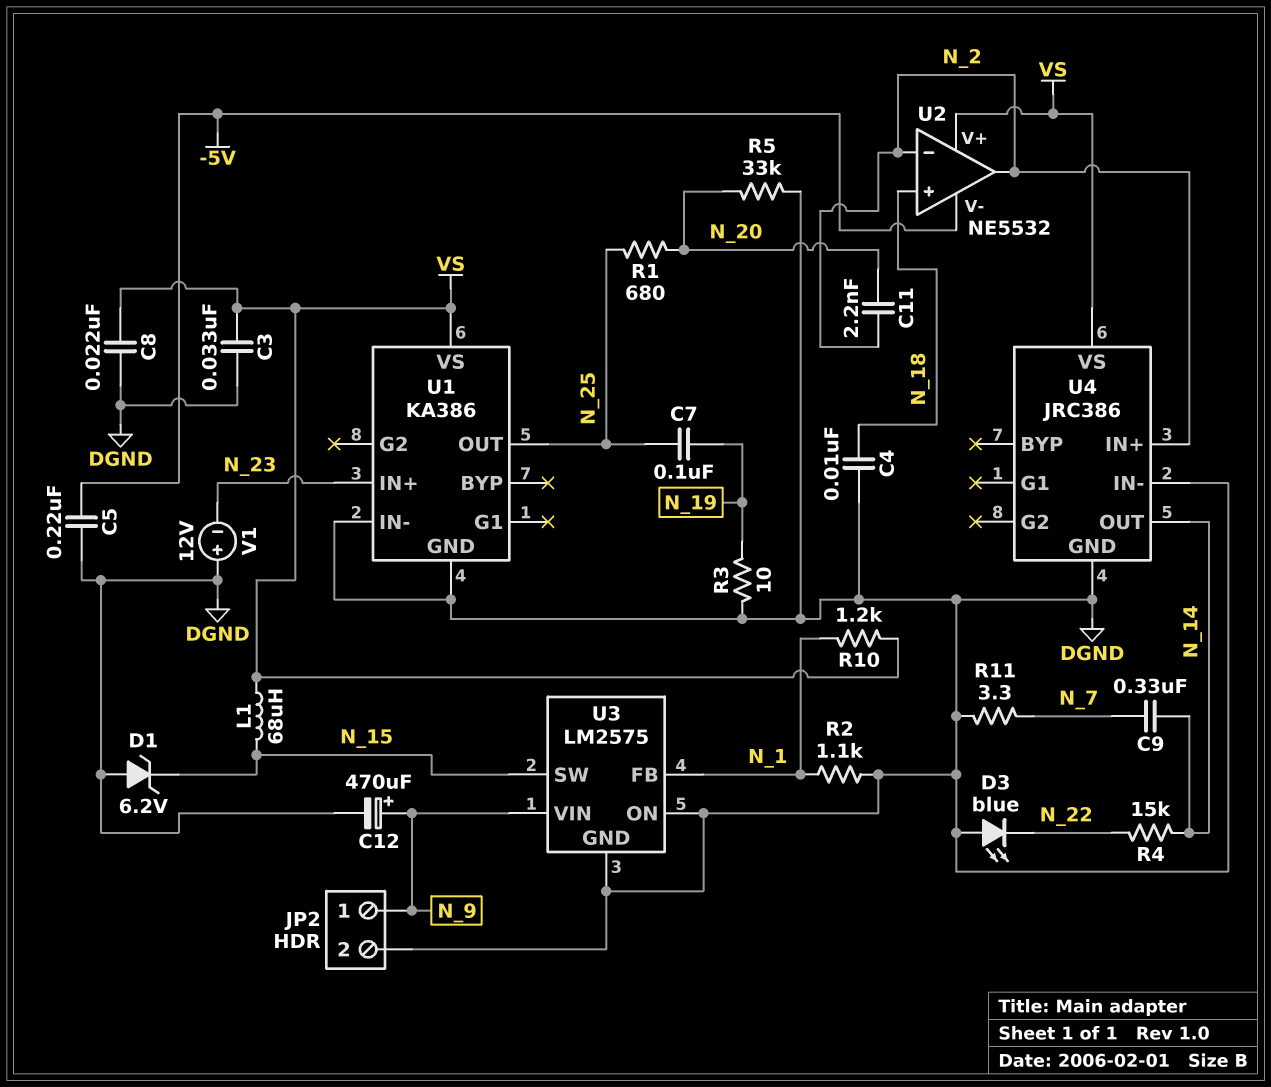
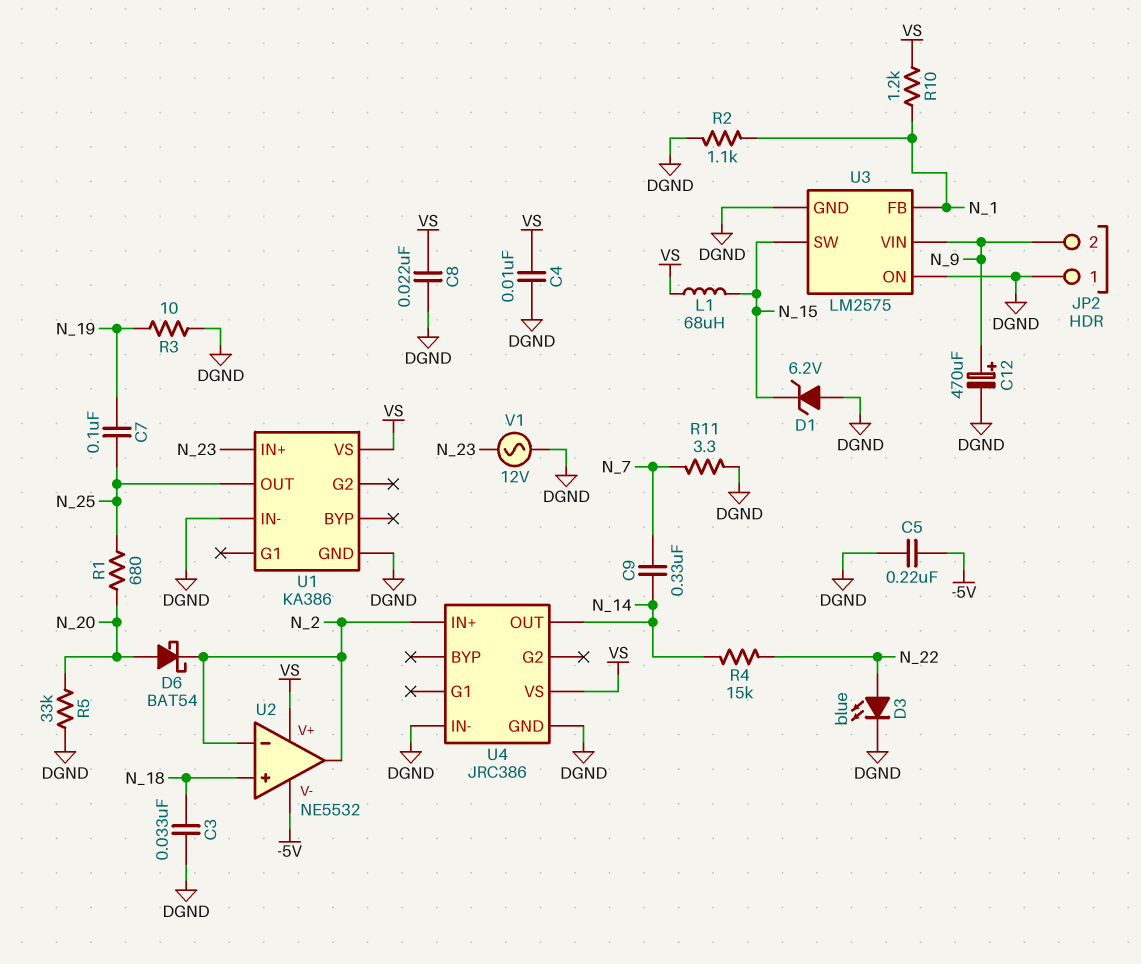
C3: 33nF (DGND, VS) -> 33nF (DGND, N_18)
C4: 10nF (DGND, N_18) -> 10nF (DGND, VS)
C11: 2.2nF (N_2, N_20) -> none
D3: LED blue (A DGND, K N_22) -> LED blue (A N_22, K DGND)
D6: none -> schottky BAT54 (A N_20, K N_2)
JP2 pin 1: N_9 -> DGND
JP2 pin 2: DGND -> N_9
V1: 12V (plus DGND, minus N_23) -> AC 12V (DGND, N_23)

